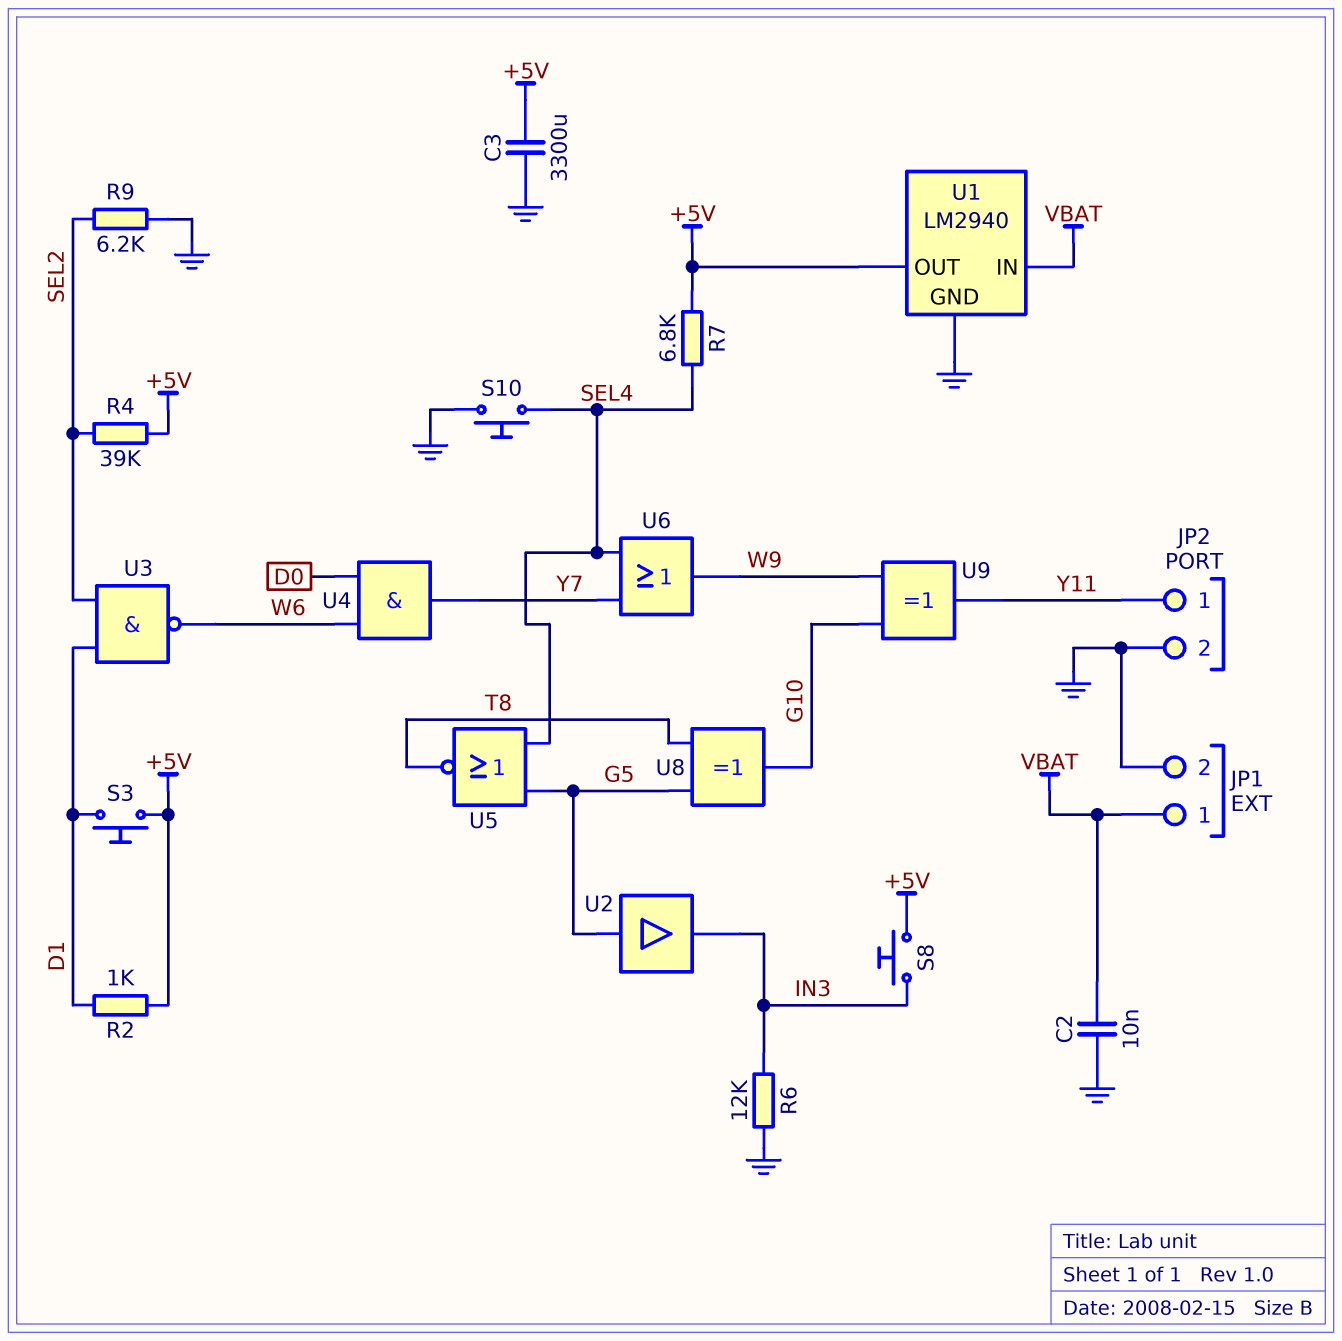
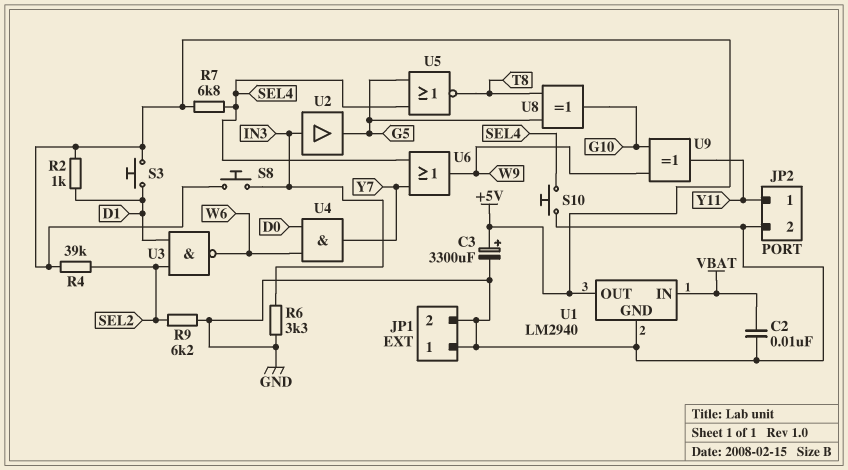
C3: 3300uF (+5V, GND) -> 3300uF (plus +5V, minus GND)
JP1 pin 1: VBAT -> GND
R6: 12k (GND, IN3) -> 3.3k (GND, IN3)
U2: buffer (in G5, out IN3) -> buffer (in IN3, out G5)

